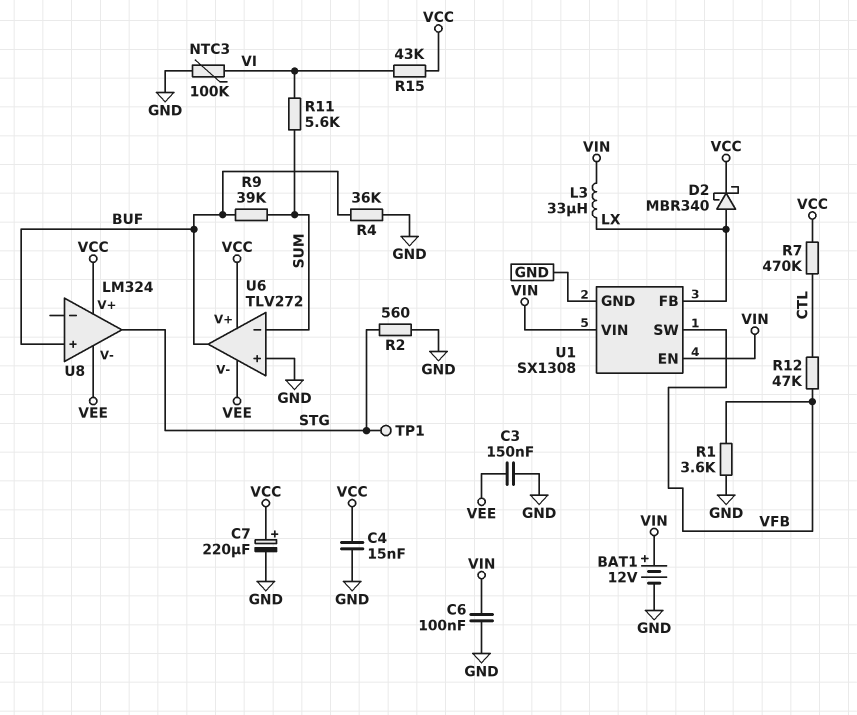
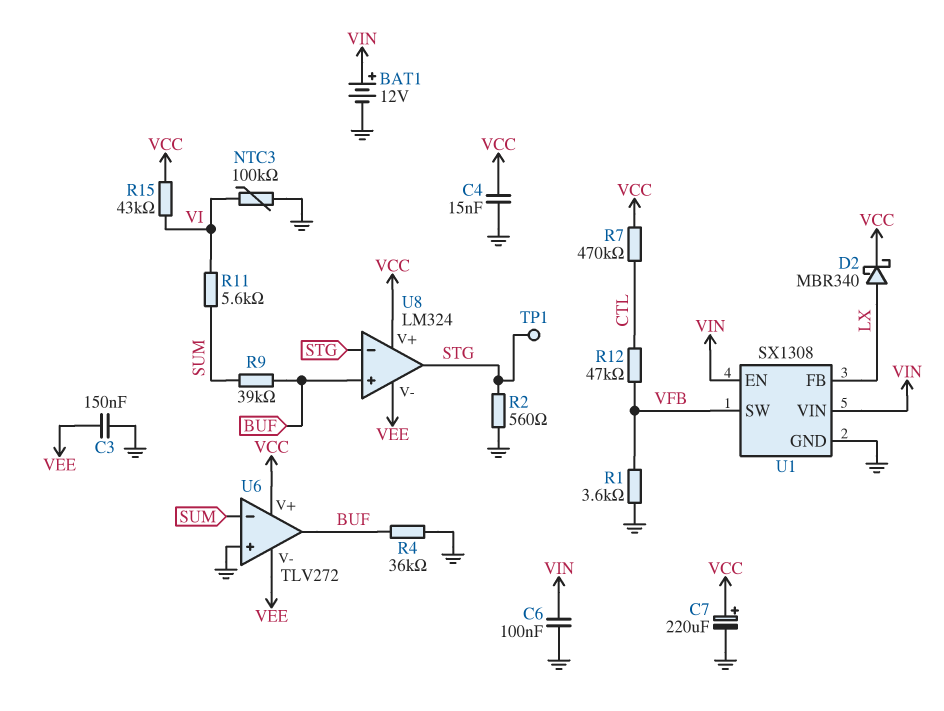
L3: 33uH (LX, VIN) -> none
U8 pin in-: none -> STG

